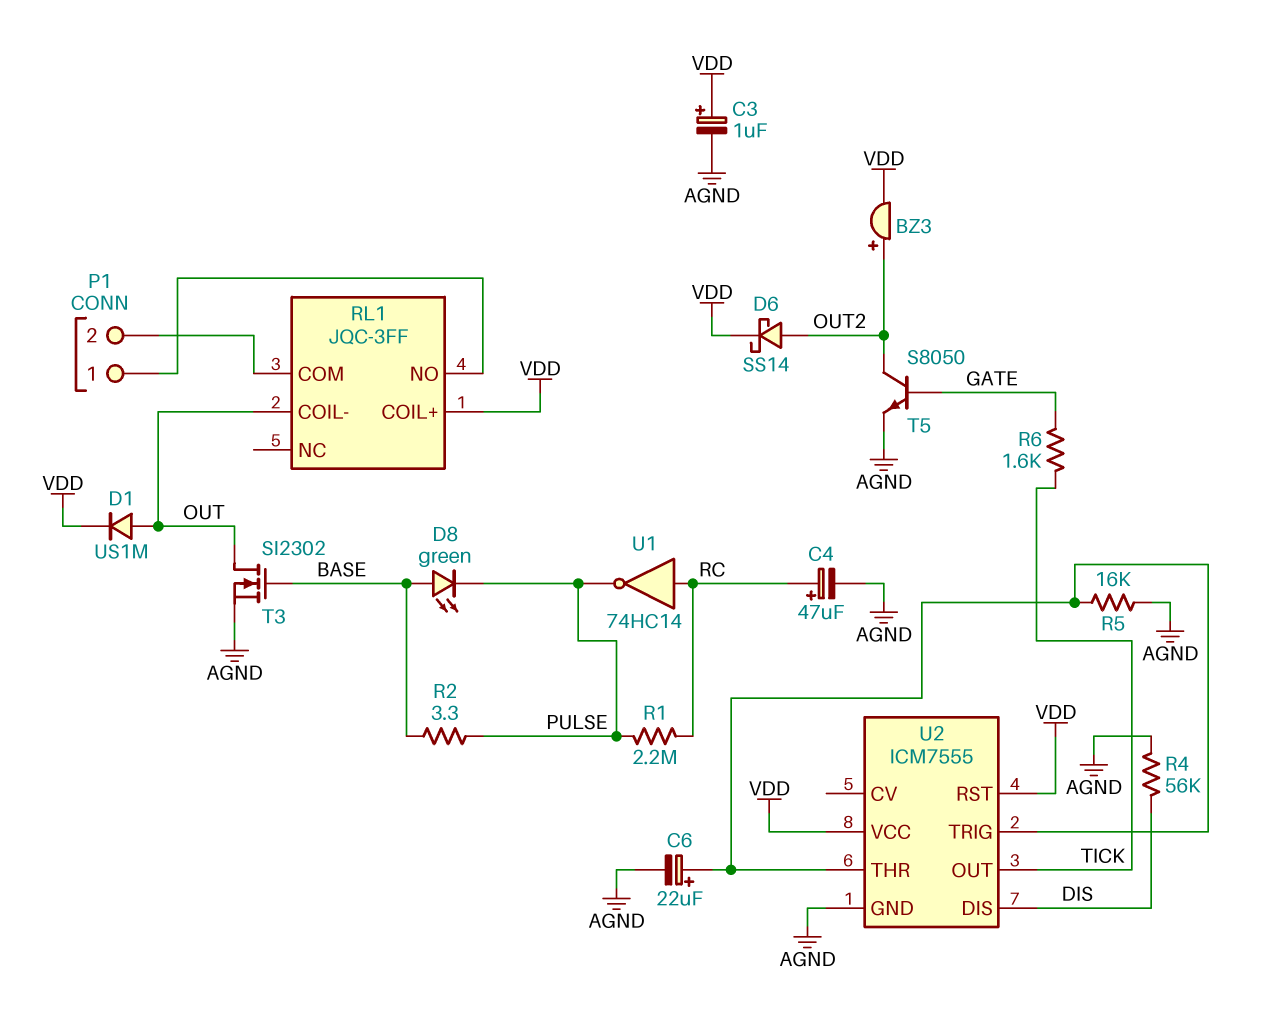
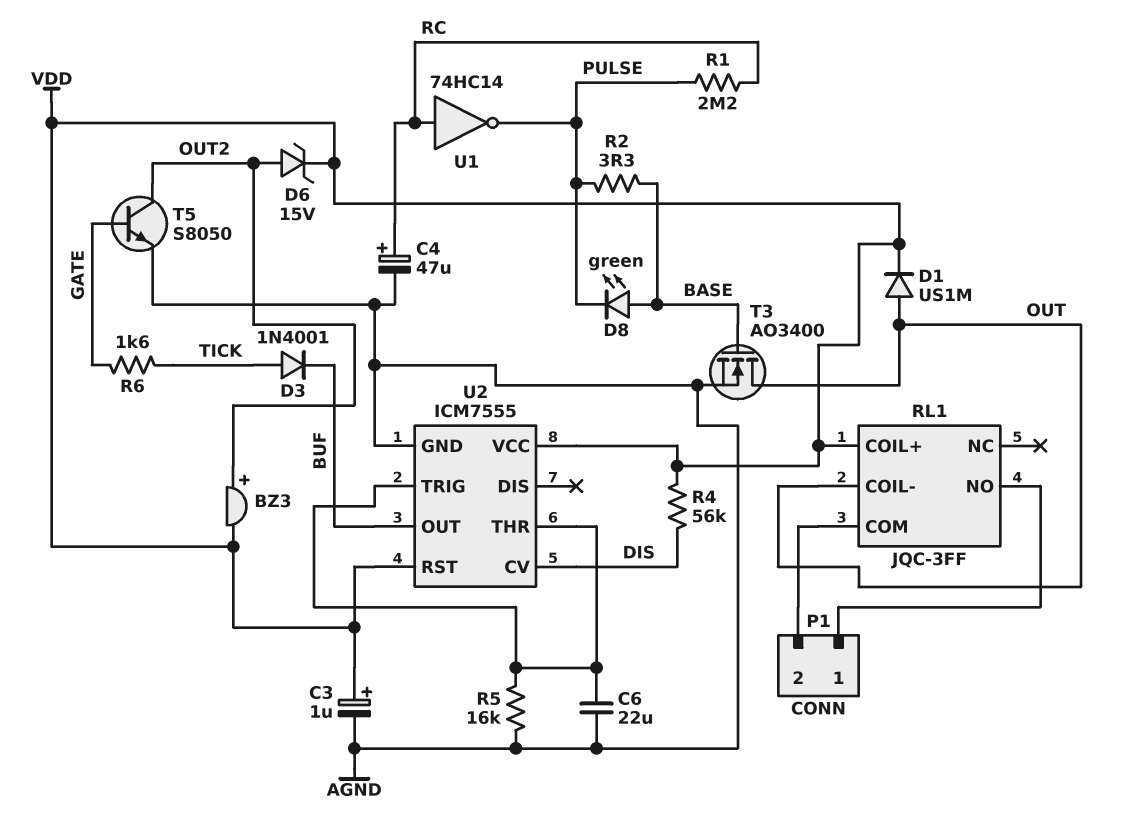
C6: 22uF (plus U2/THR, minus AGND) -> 22uF (AGND, U2/THR)
D3: none -> diode 1N4001 (A TICK, K BUF)
D6: schottky SS14 (A OUT2, K VDD) -> zener 15V (A OUT2, K VDD)
R4: 56k (AGND, DIS) -> 56k (DIS, VDD)
T3: NMOS SI2302 (G BASE, D OUT, S AGND) -> NMOS AO3400 (G BASE, D OUT, S AGND)
U2 pin CV: none -> DIS
U2 pin DIS: DIS -> none
U2 pin OUT: TICK -> BUF

